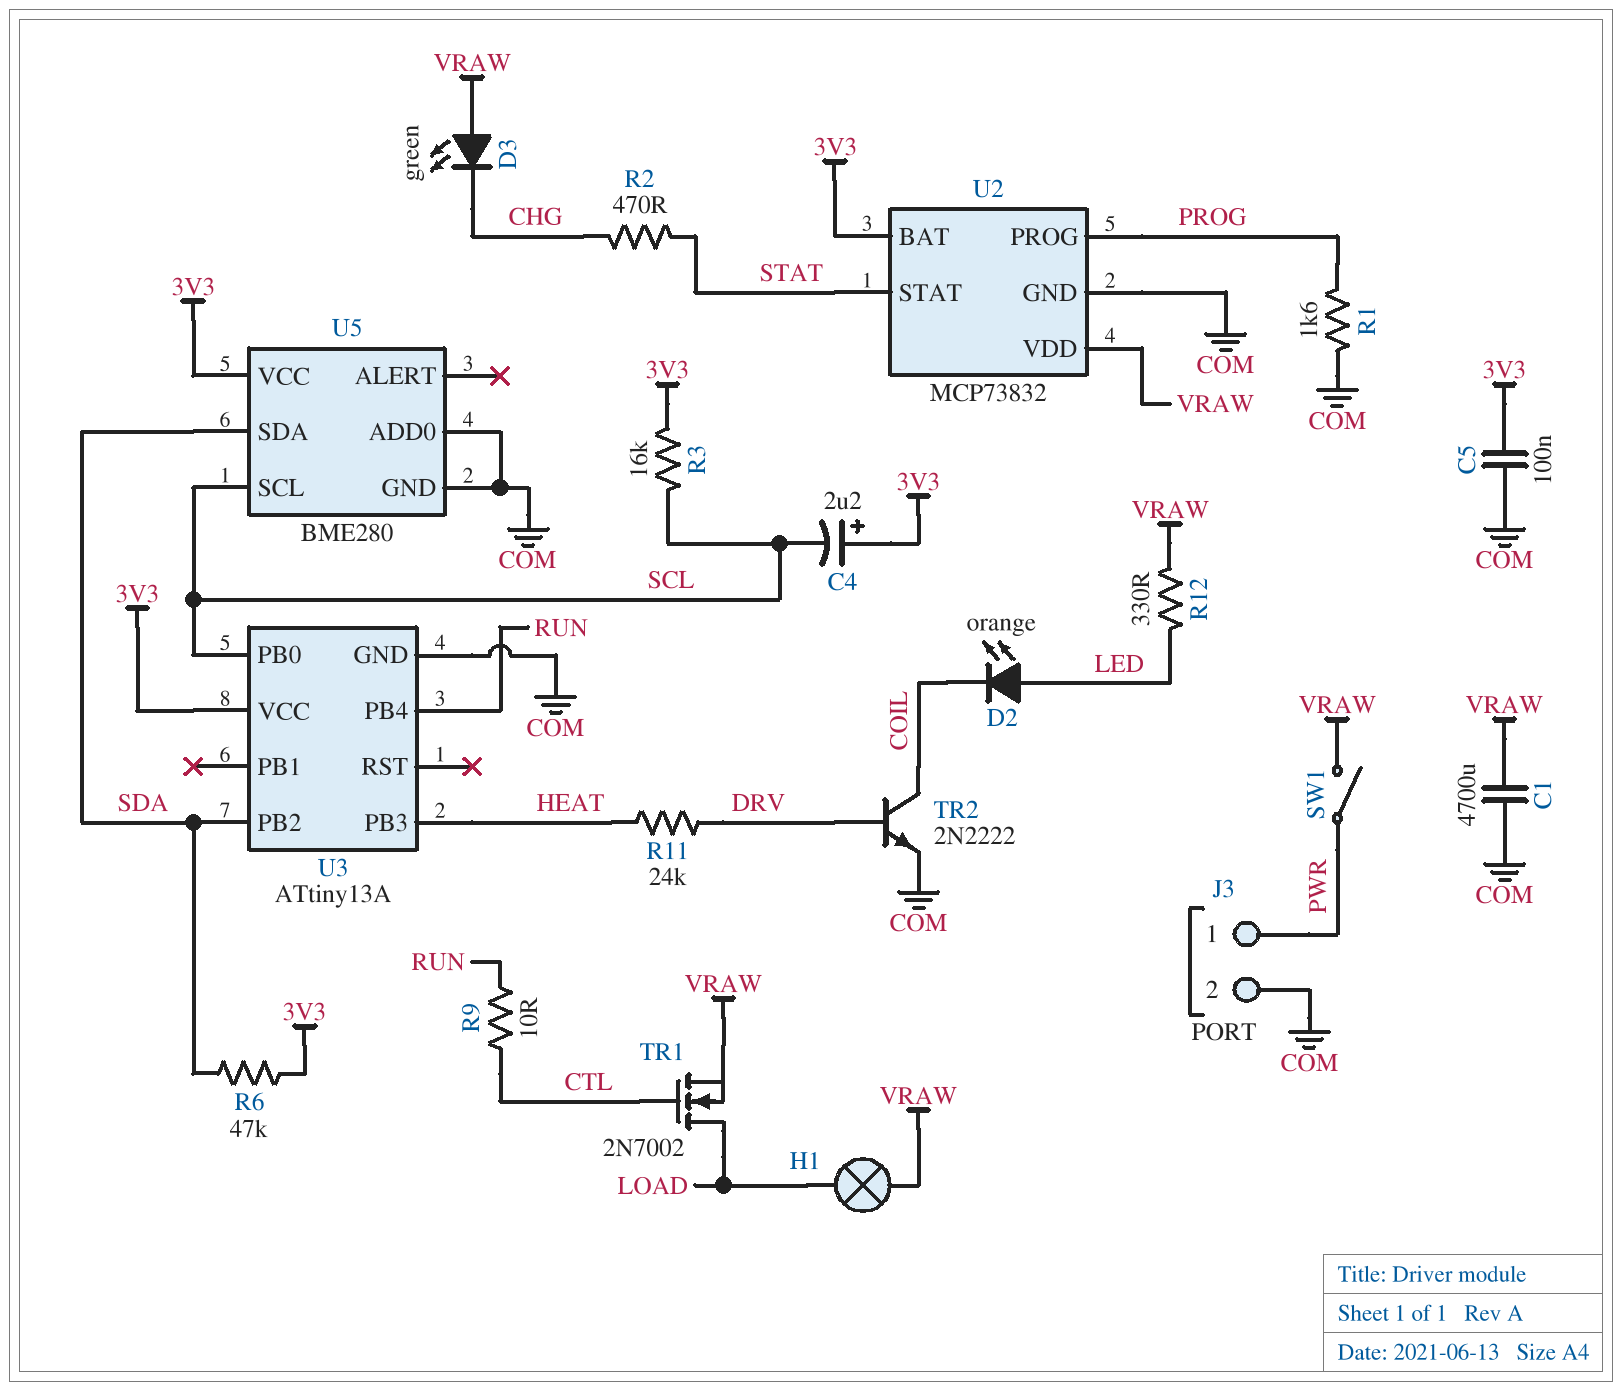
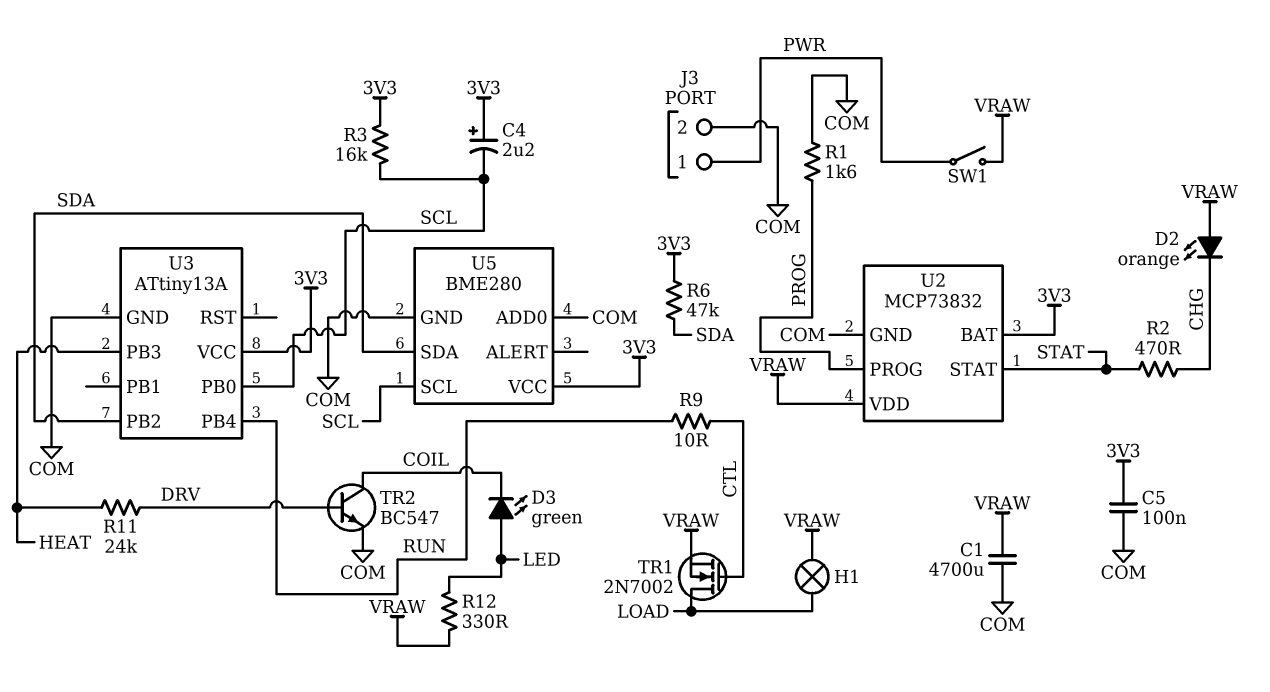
D2: LED orange (A LED, K COIL) -> LED orange (A VRAW, K CHG)
D3: LED green (A VRAW, K CHG) -> LED green (A LED, K COIL)
TR2: NPN 2N2222 (B DRV, C COIL, E COM) -> NPN BC547 (B DRV, C COIL, E COM)

